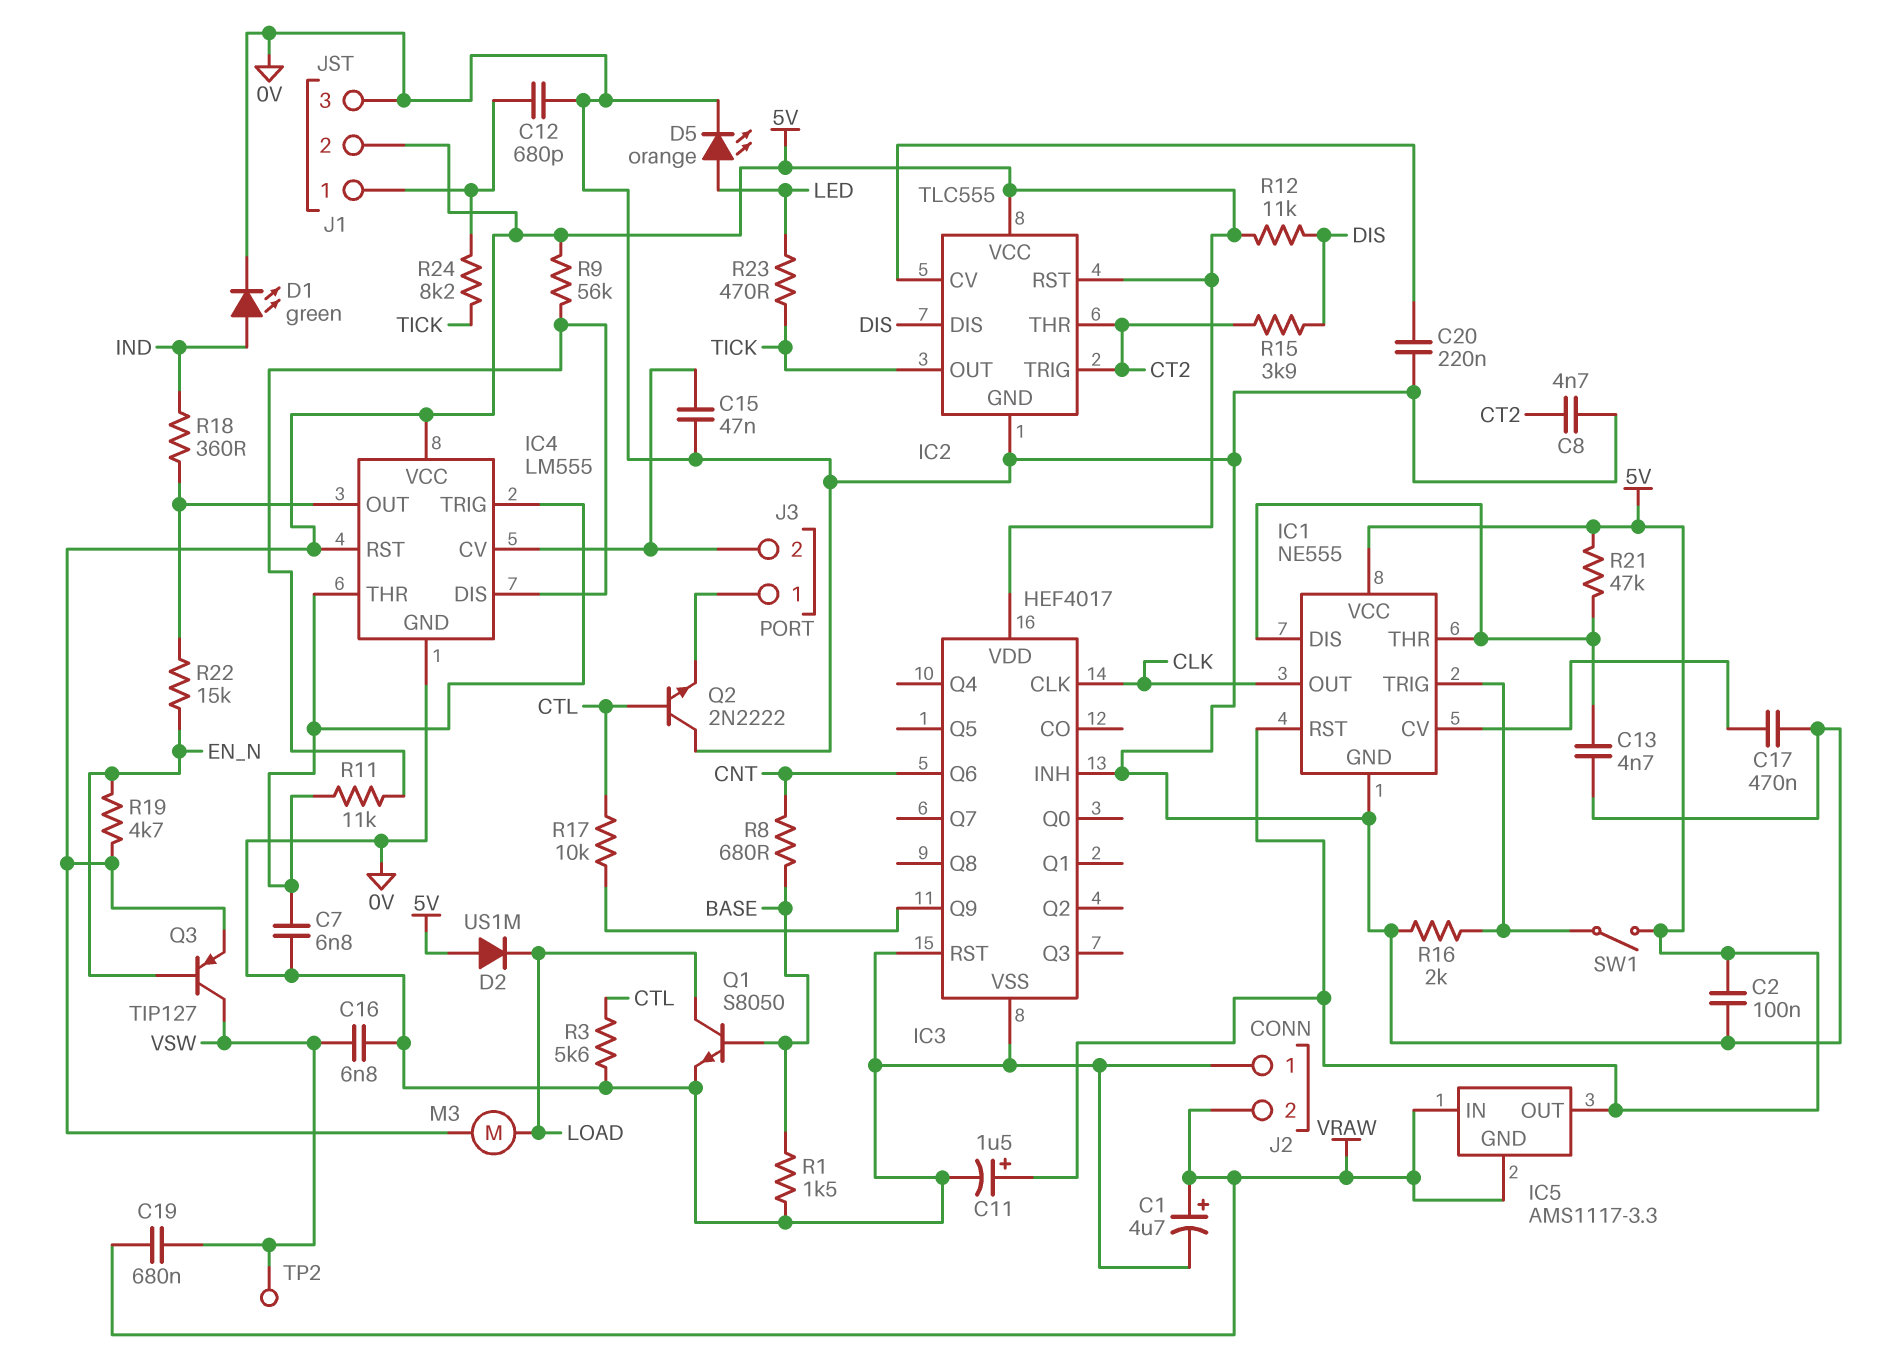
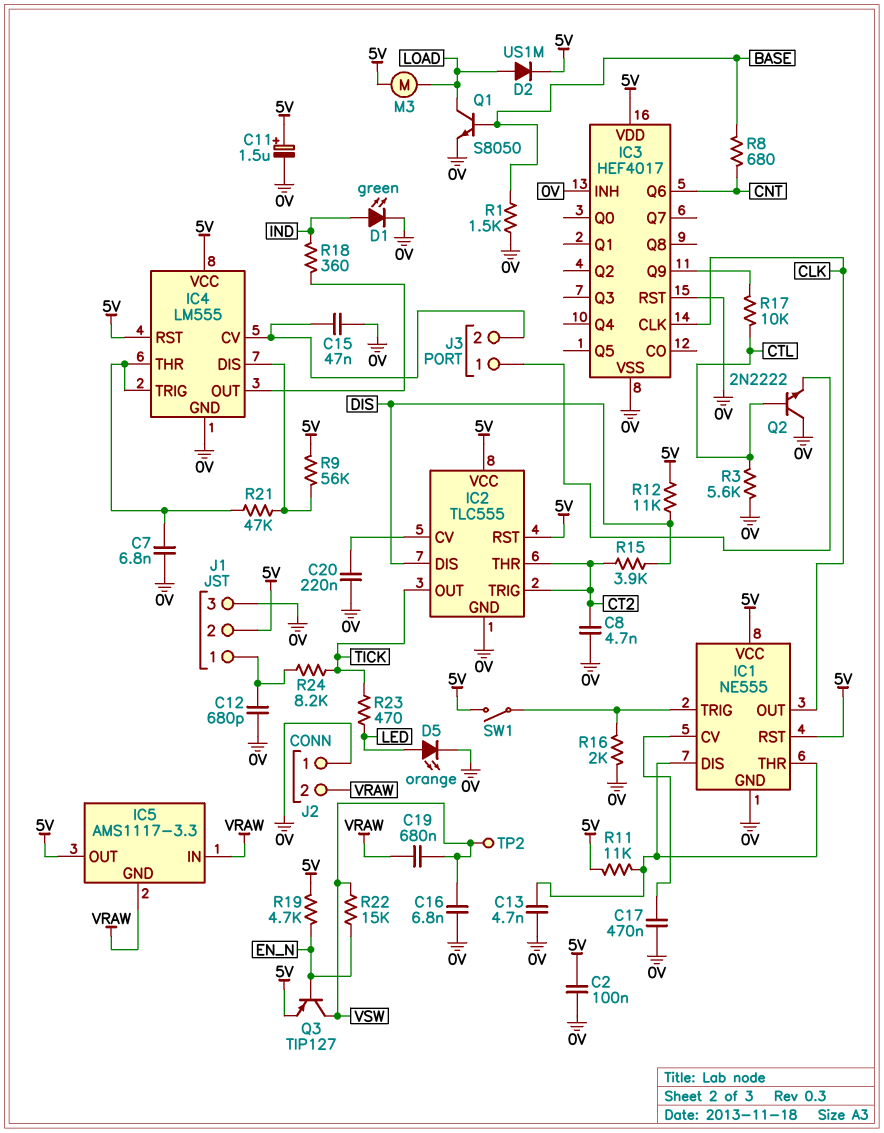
C1: 4.7uF (plus VRAW, minus 0V) -> none
D2: diode US1M (A 5V, K LOAD) -> diode US1M (A LOAD, K 5V)
R11: 11k (IC4/DIS, IC4/THR) -> 11k (5V, IC1/DIS)
R21: 47k (5V, IC1/DIS) -> 47k (IC4/DIS, IC4/THR)
R22: 15k (EN_N, IC4/OUT) -> 15k (EN_N, VSW)

